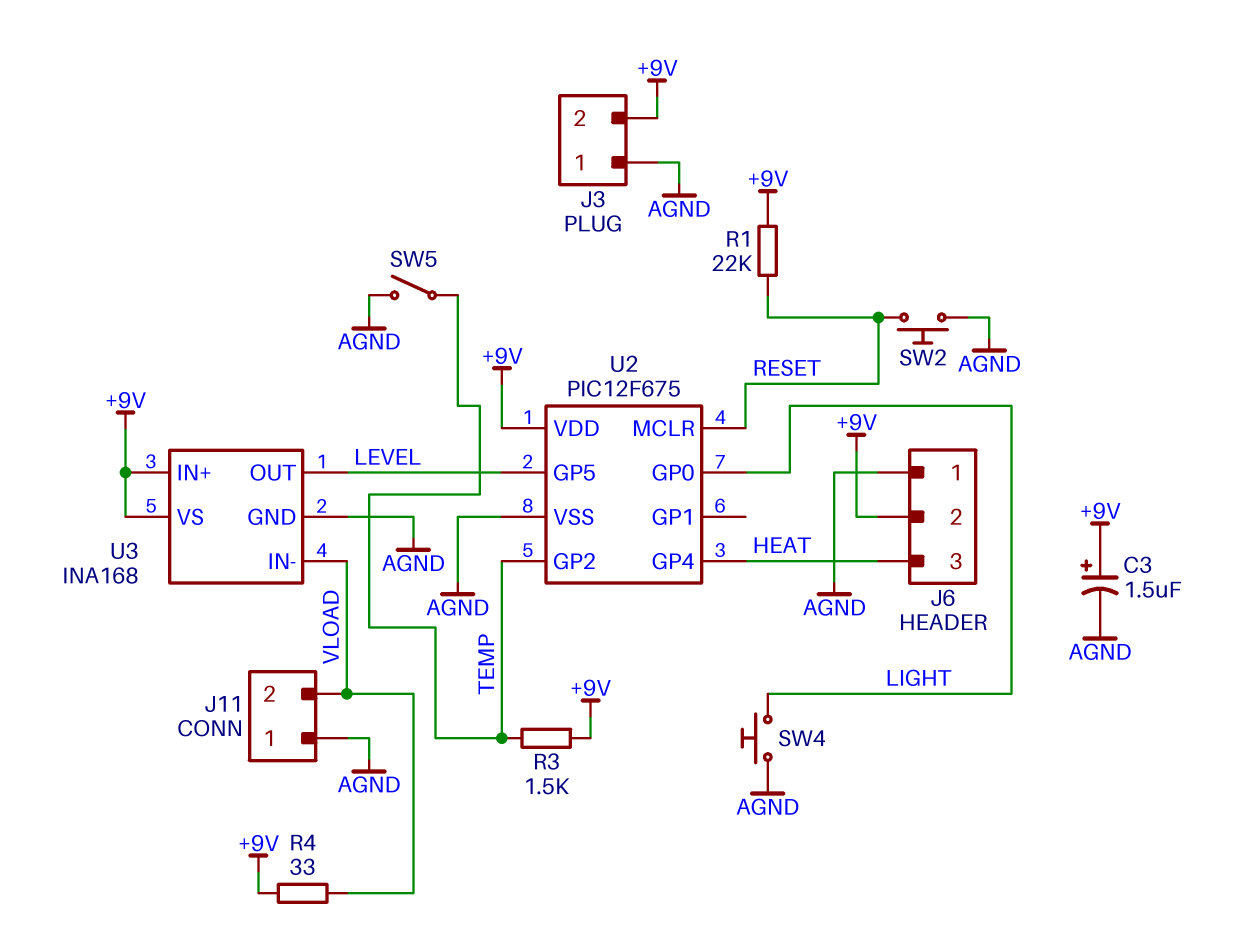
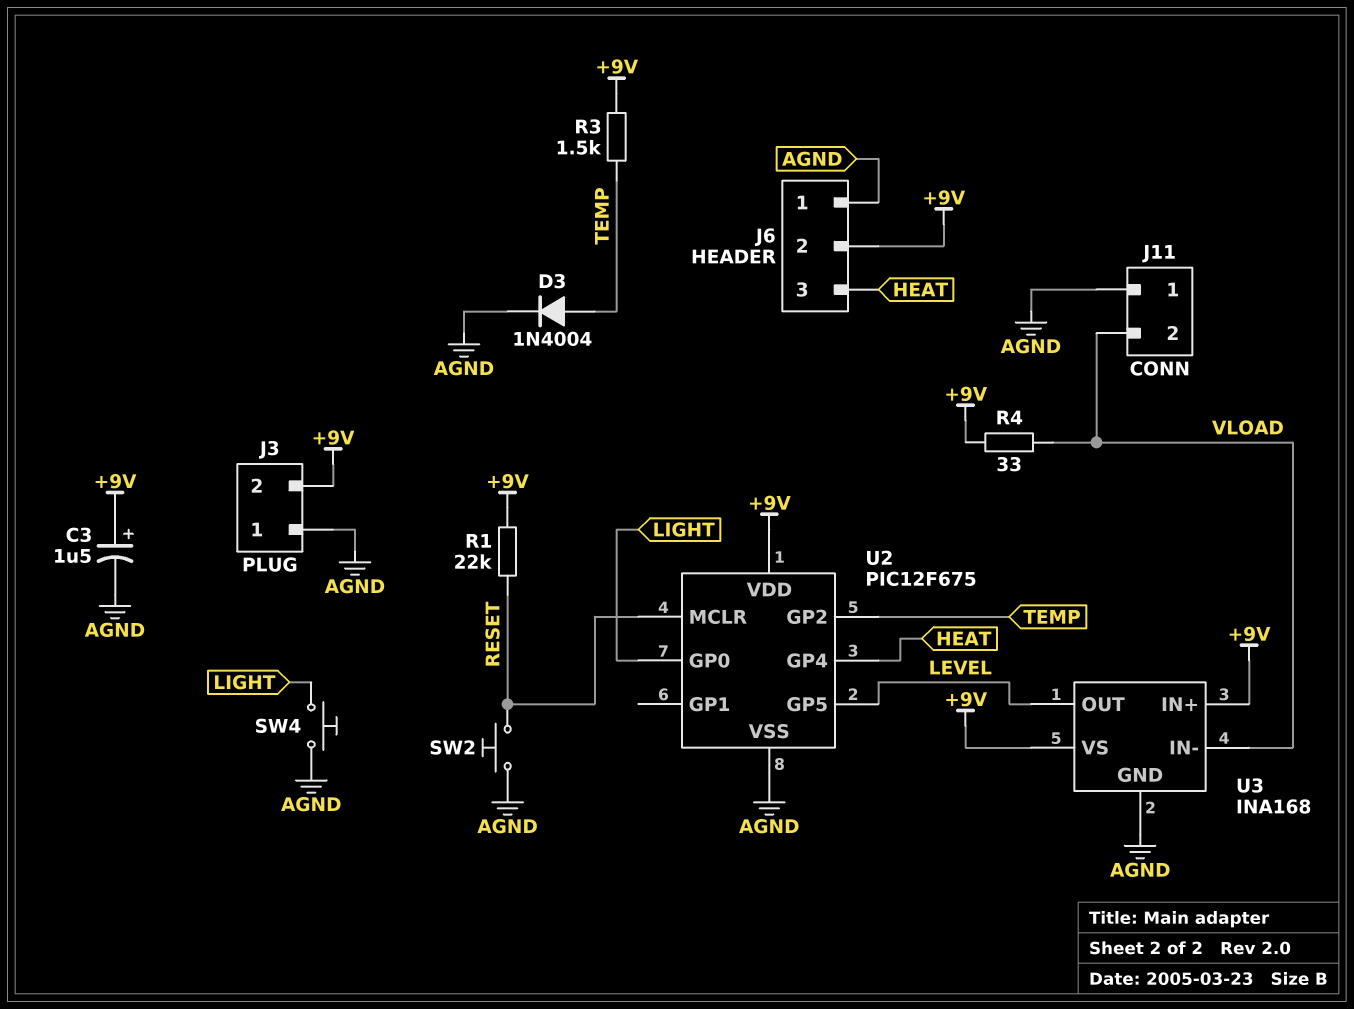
D3: none -> diode 1N4004 (A TEMP, K AGND)
SW5: switch (AGND, TEMP) -> none

